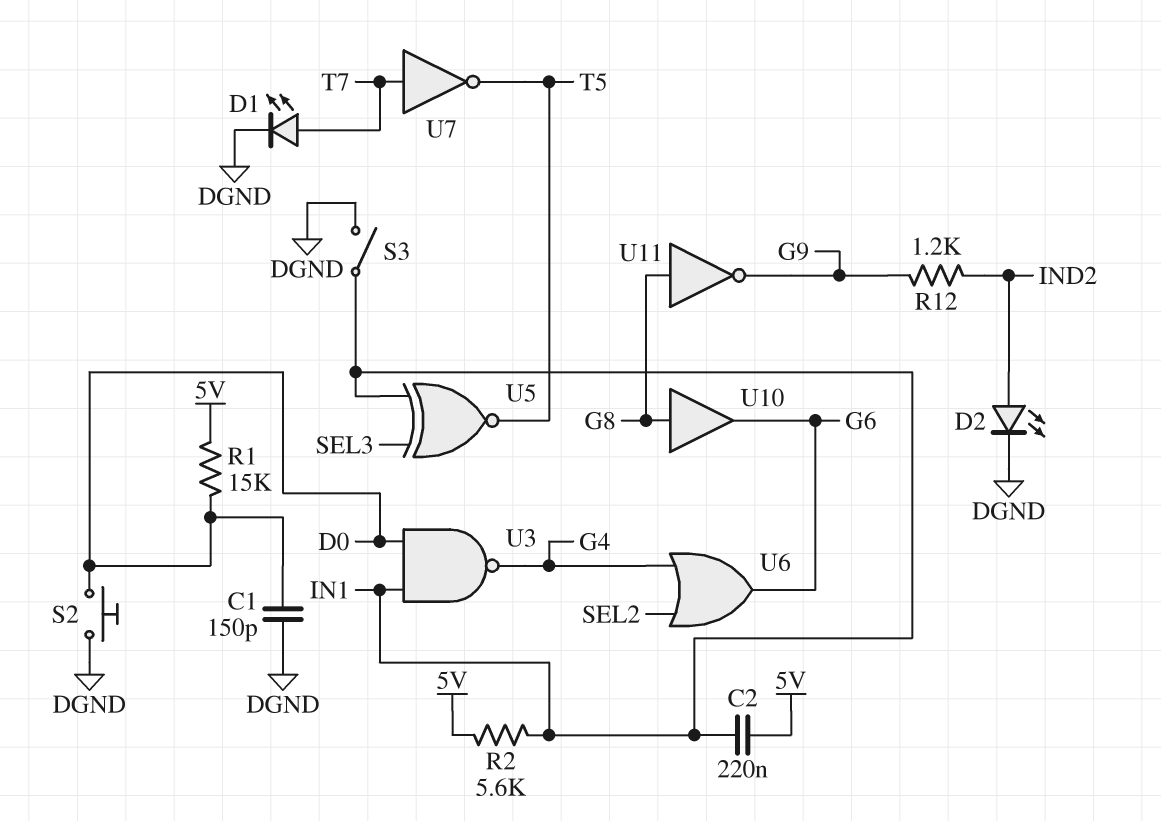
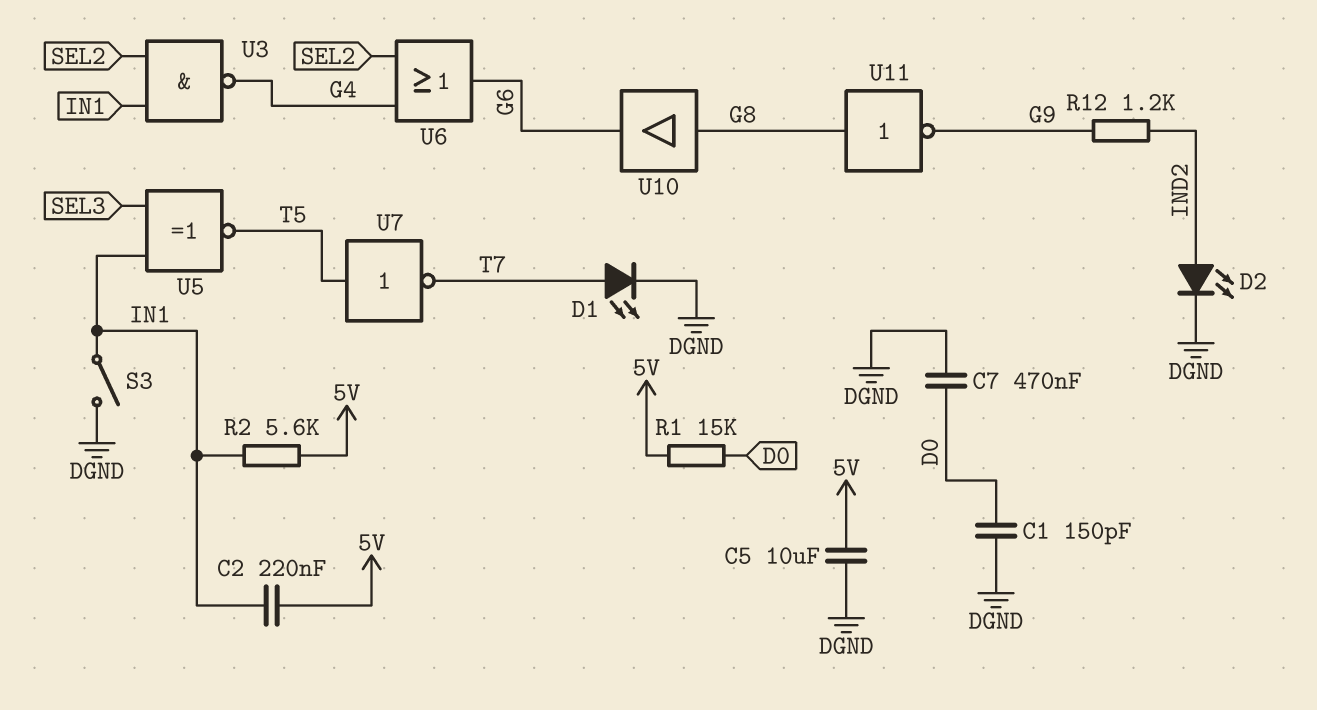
C5: none -> 10uF (5V, DGND)
C7: none -> 470nF (D0, DGND)
S2: button (D0, DGND) -> none
U3: NAND (in D0, in IN1, out G4) -> NAND (in IN1, in SEL2, out G4)
U7: NOT (in T7, out T5) -> NOT (in T5, out T7)

